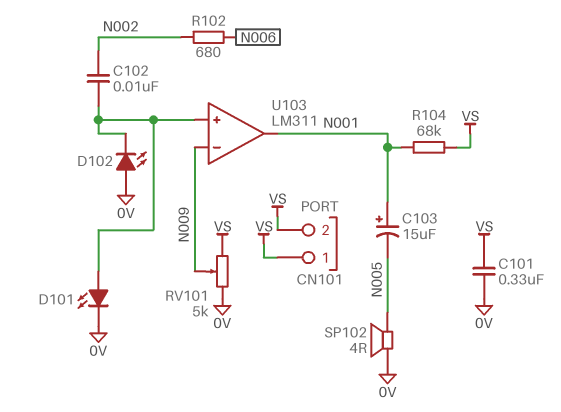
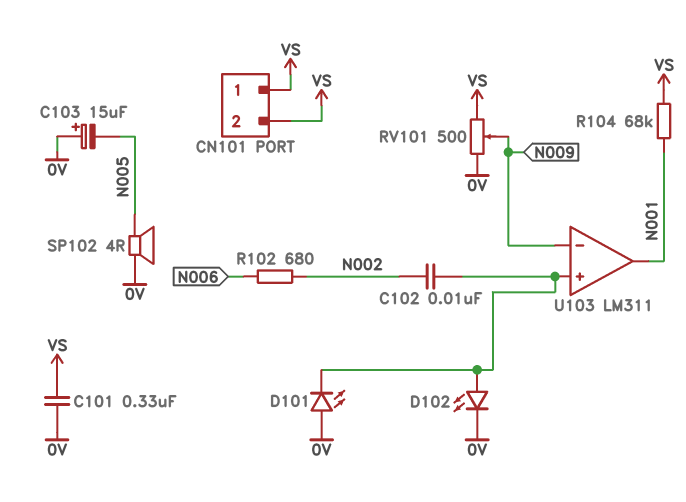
C103: 15uF (plus N001, minus N005) -> 15uF (plus 0V, minus N005)
D101: LED (A U103/in+, K 0V) -> LED (A 0V, K U103/in+)
D102: LED (A 0V, K U103/in+) -> LED (A U103/in+, K 0V)
RV101: 5k (0V, VS, wiper N009) -> 500 (0V, VS, wiper N009)

